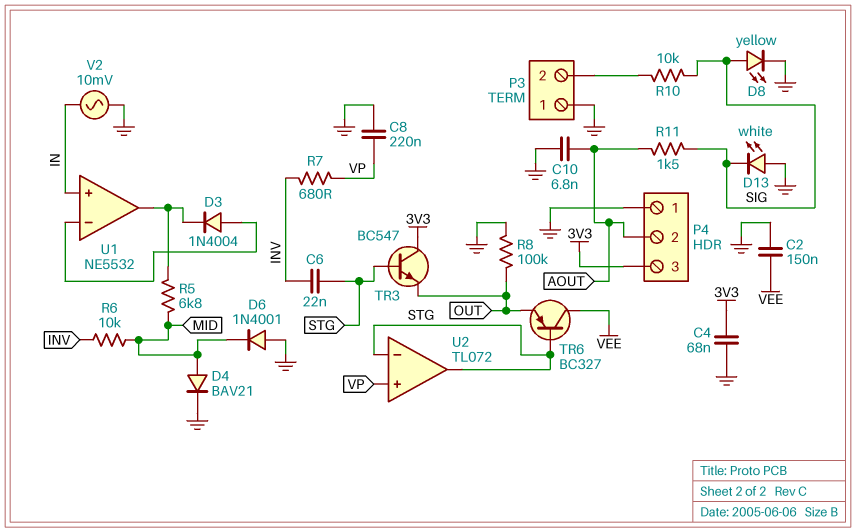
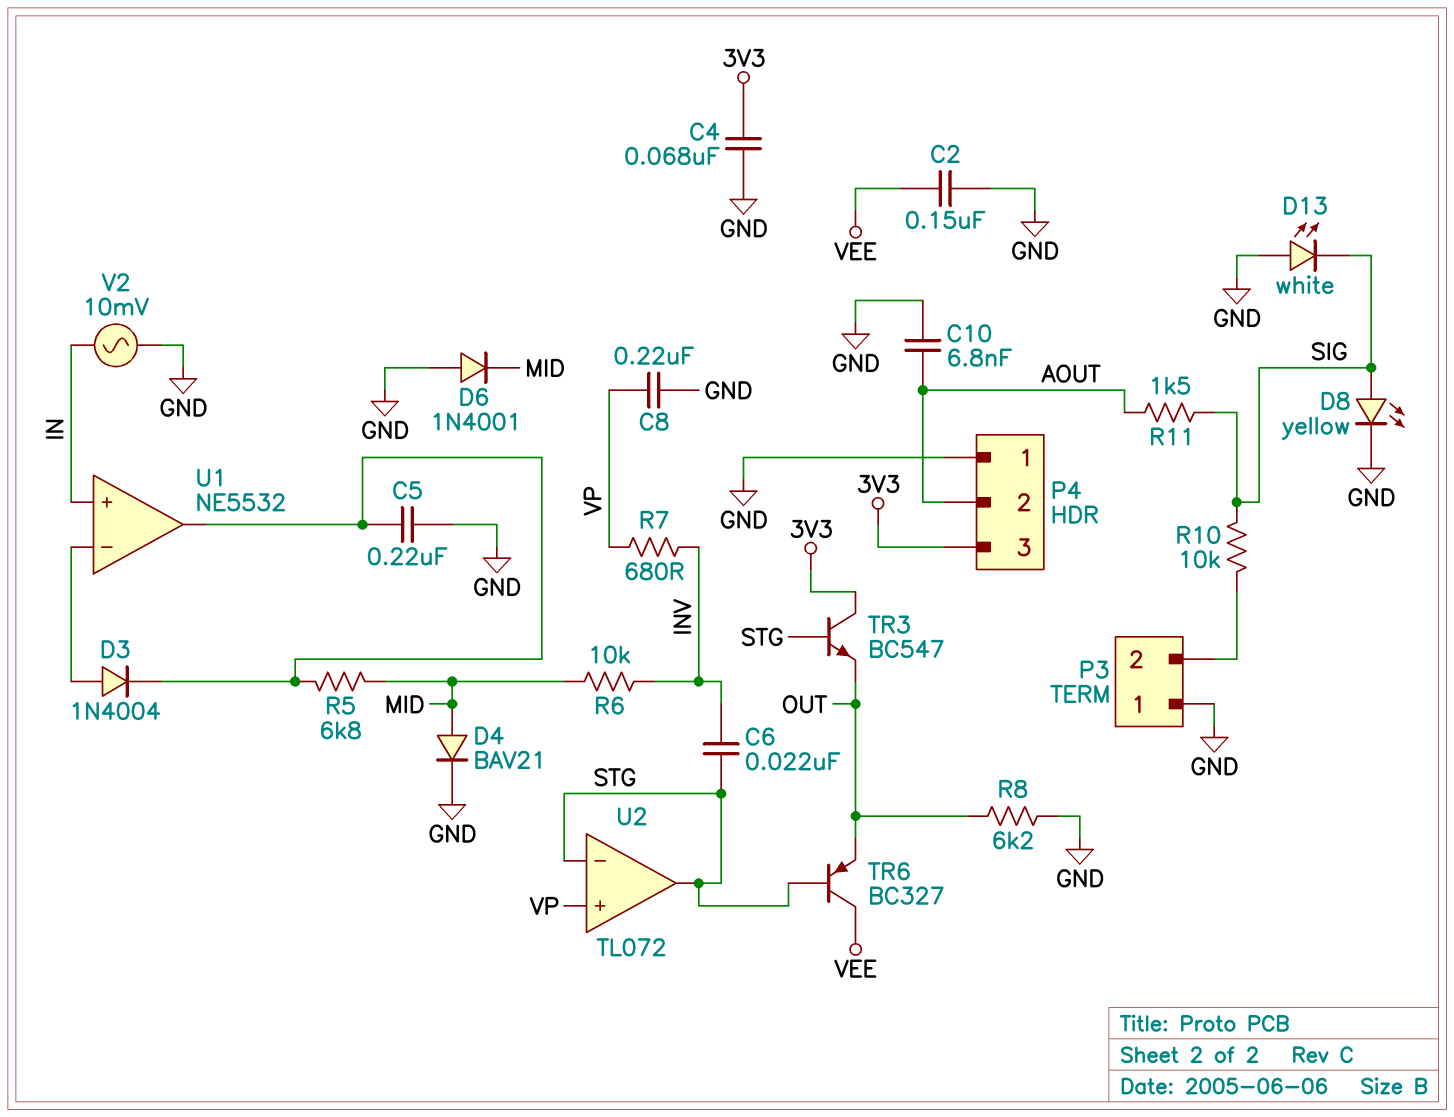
C5: none -> 220nF (GND, U1/out)
R8: 100k (GND, OUT) -> 6.2k (GND, OUT)

